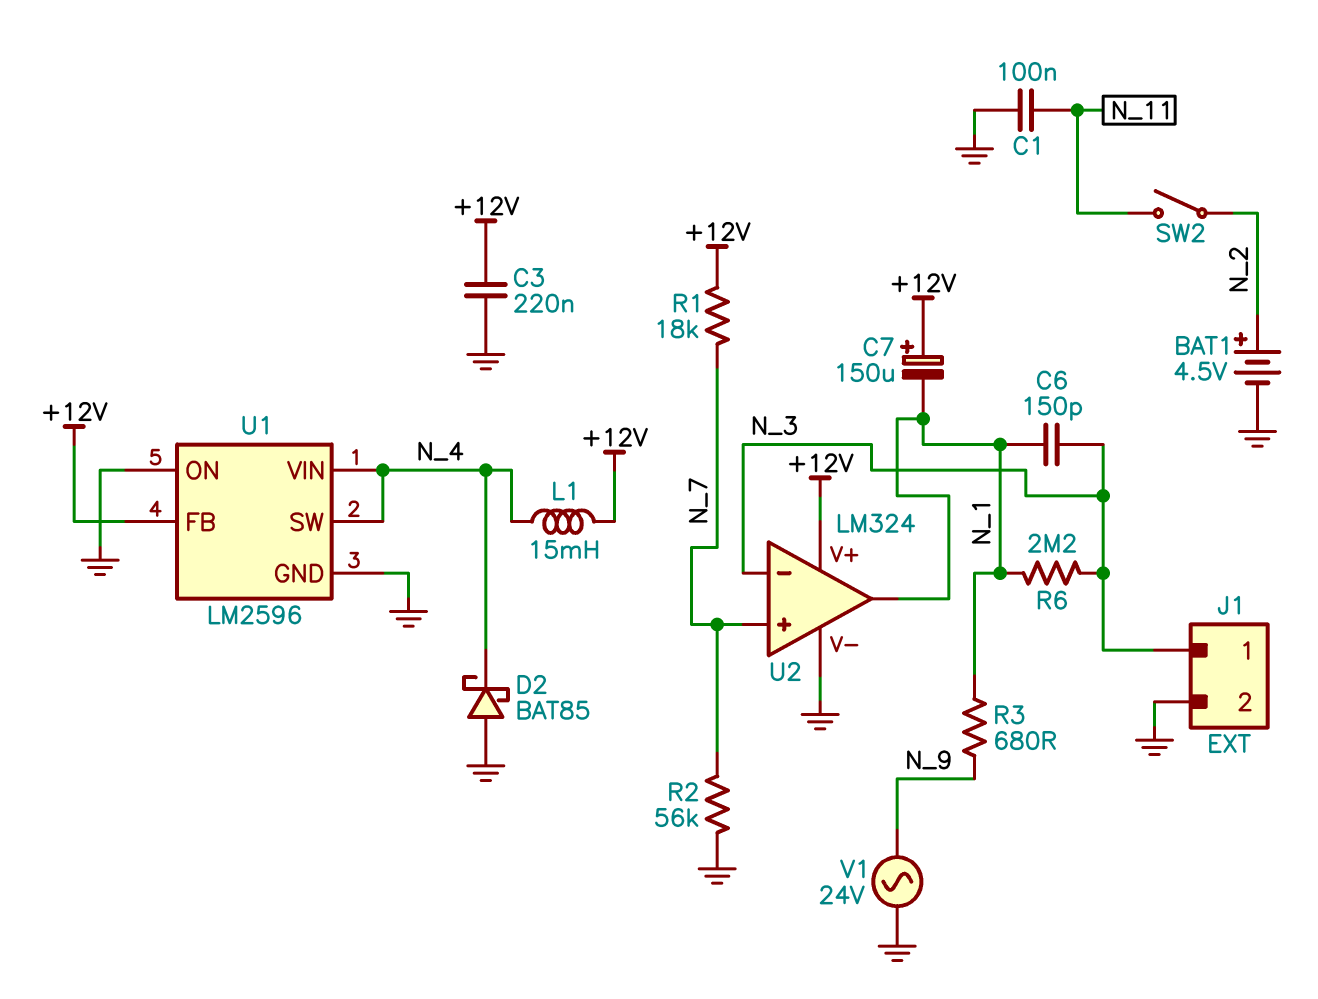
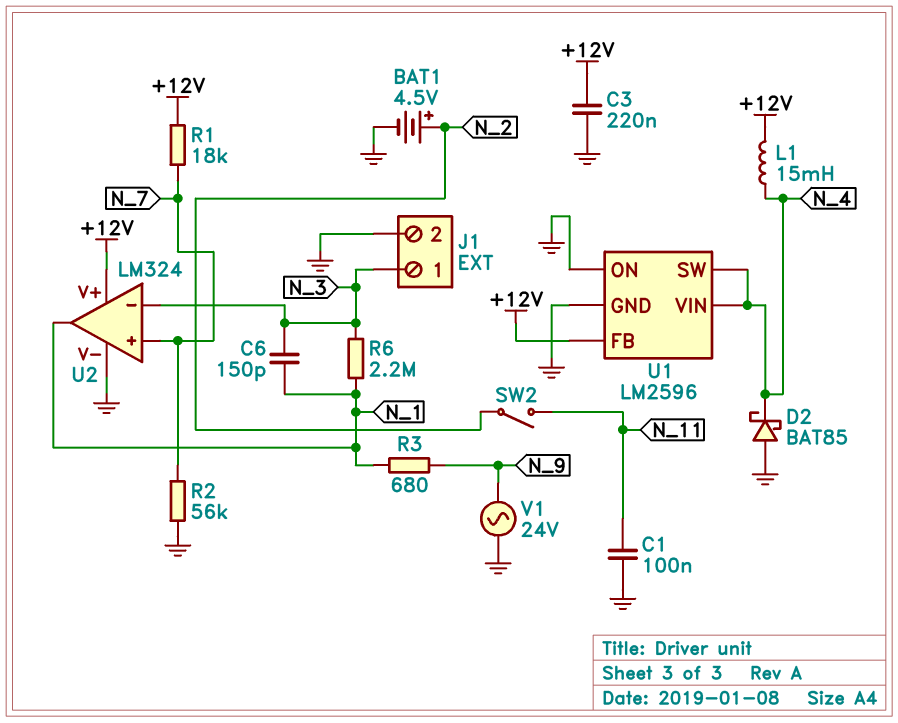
C7: 150uF (plus +12V, minus N_1) -> none

